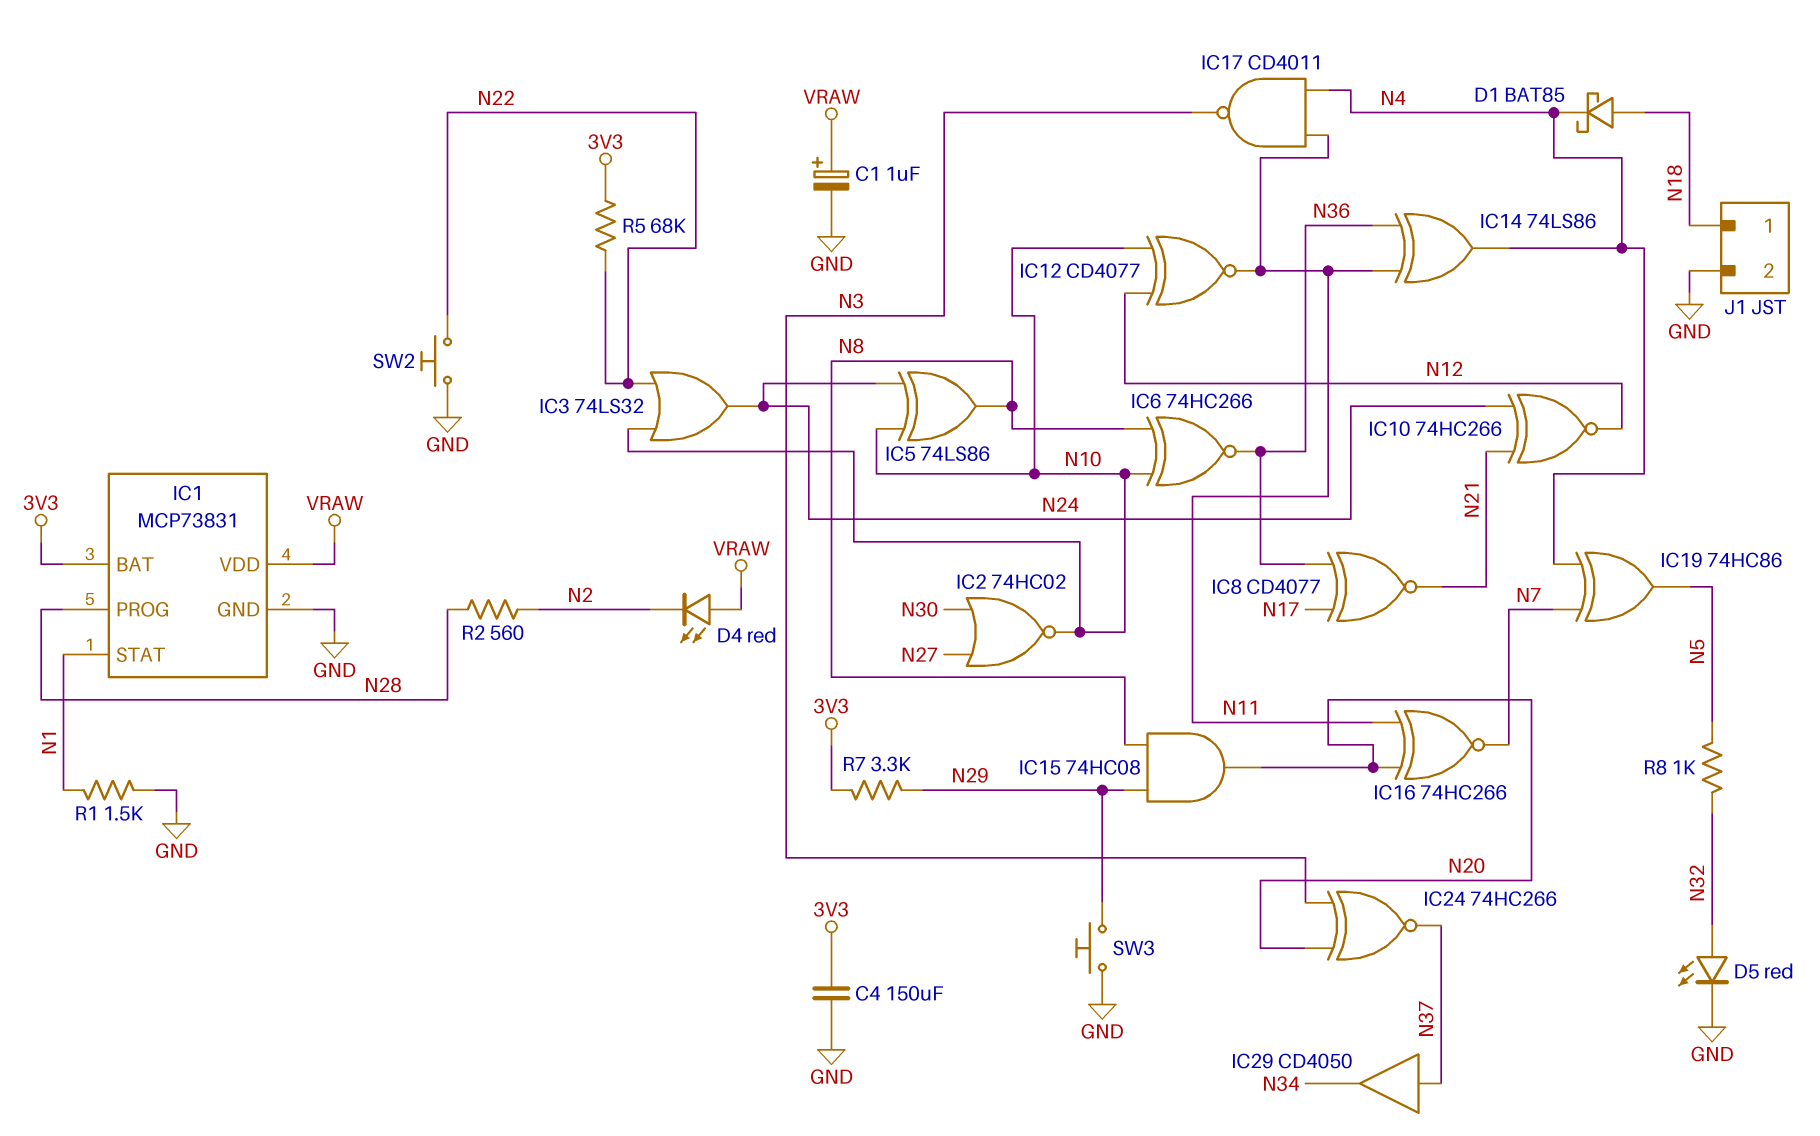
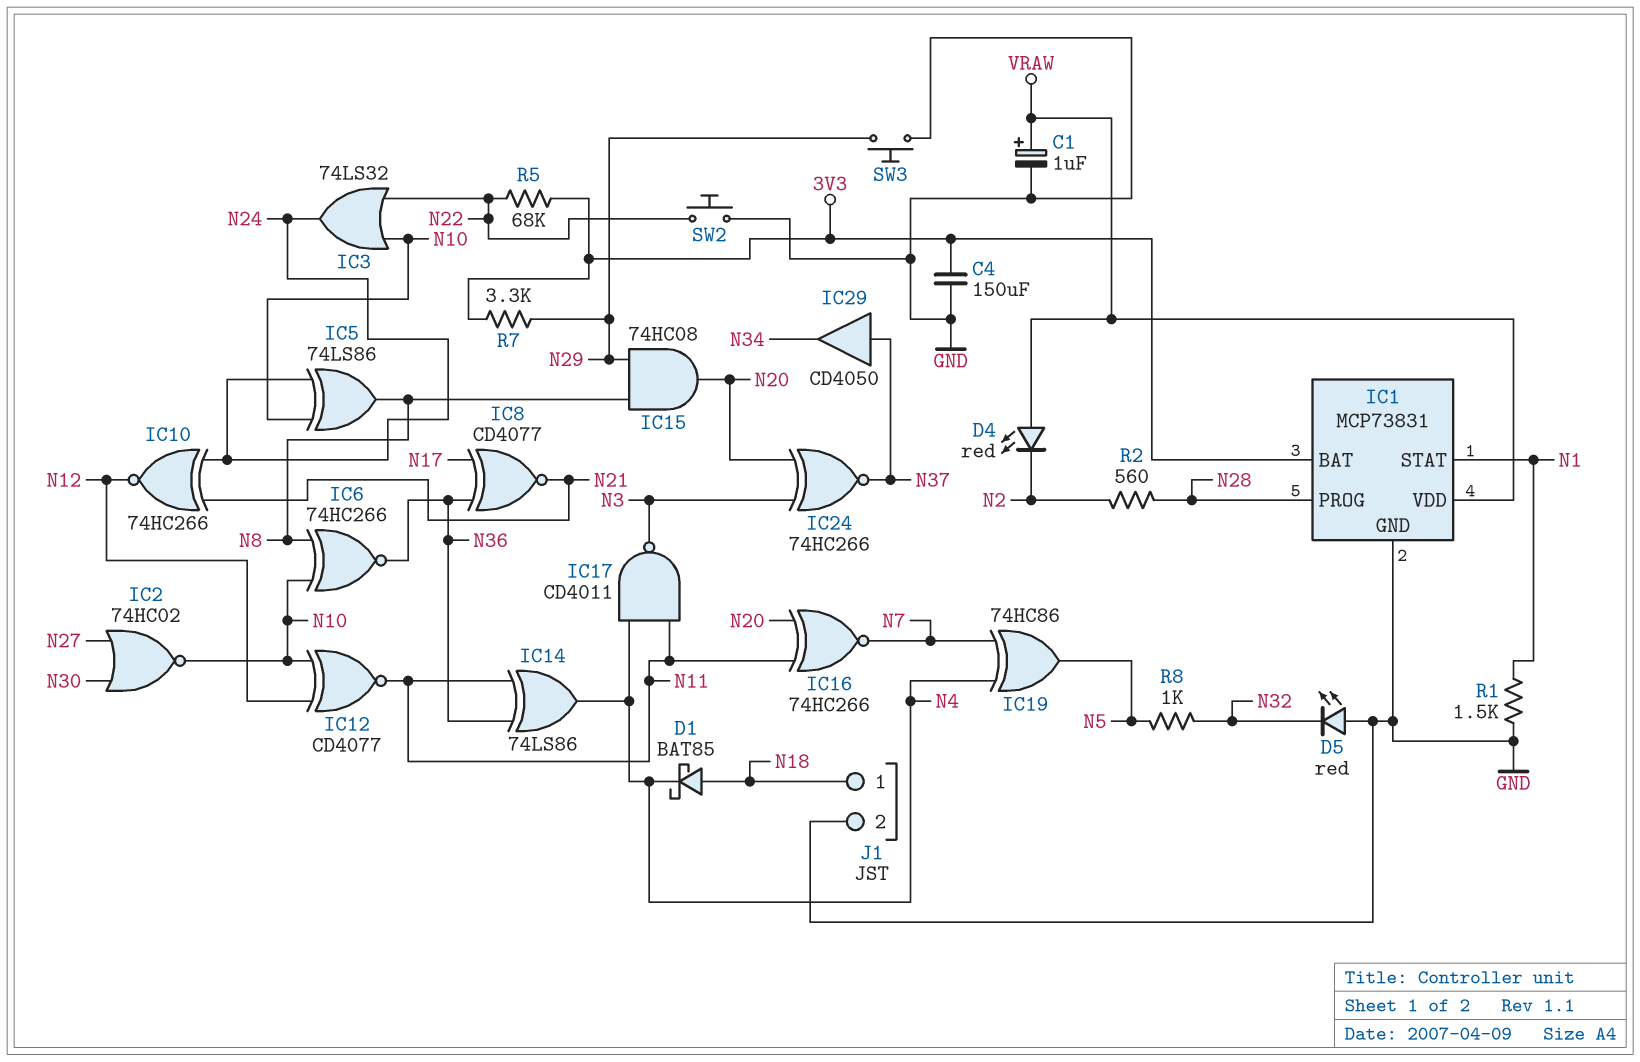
D5: LED red (A N32, K GND) -> LED red (A GND, K N32)

